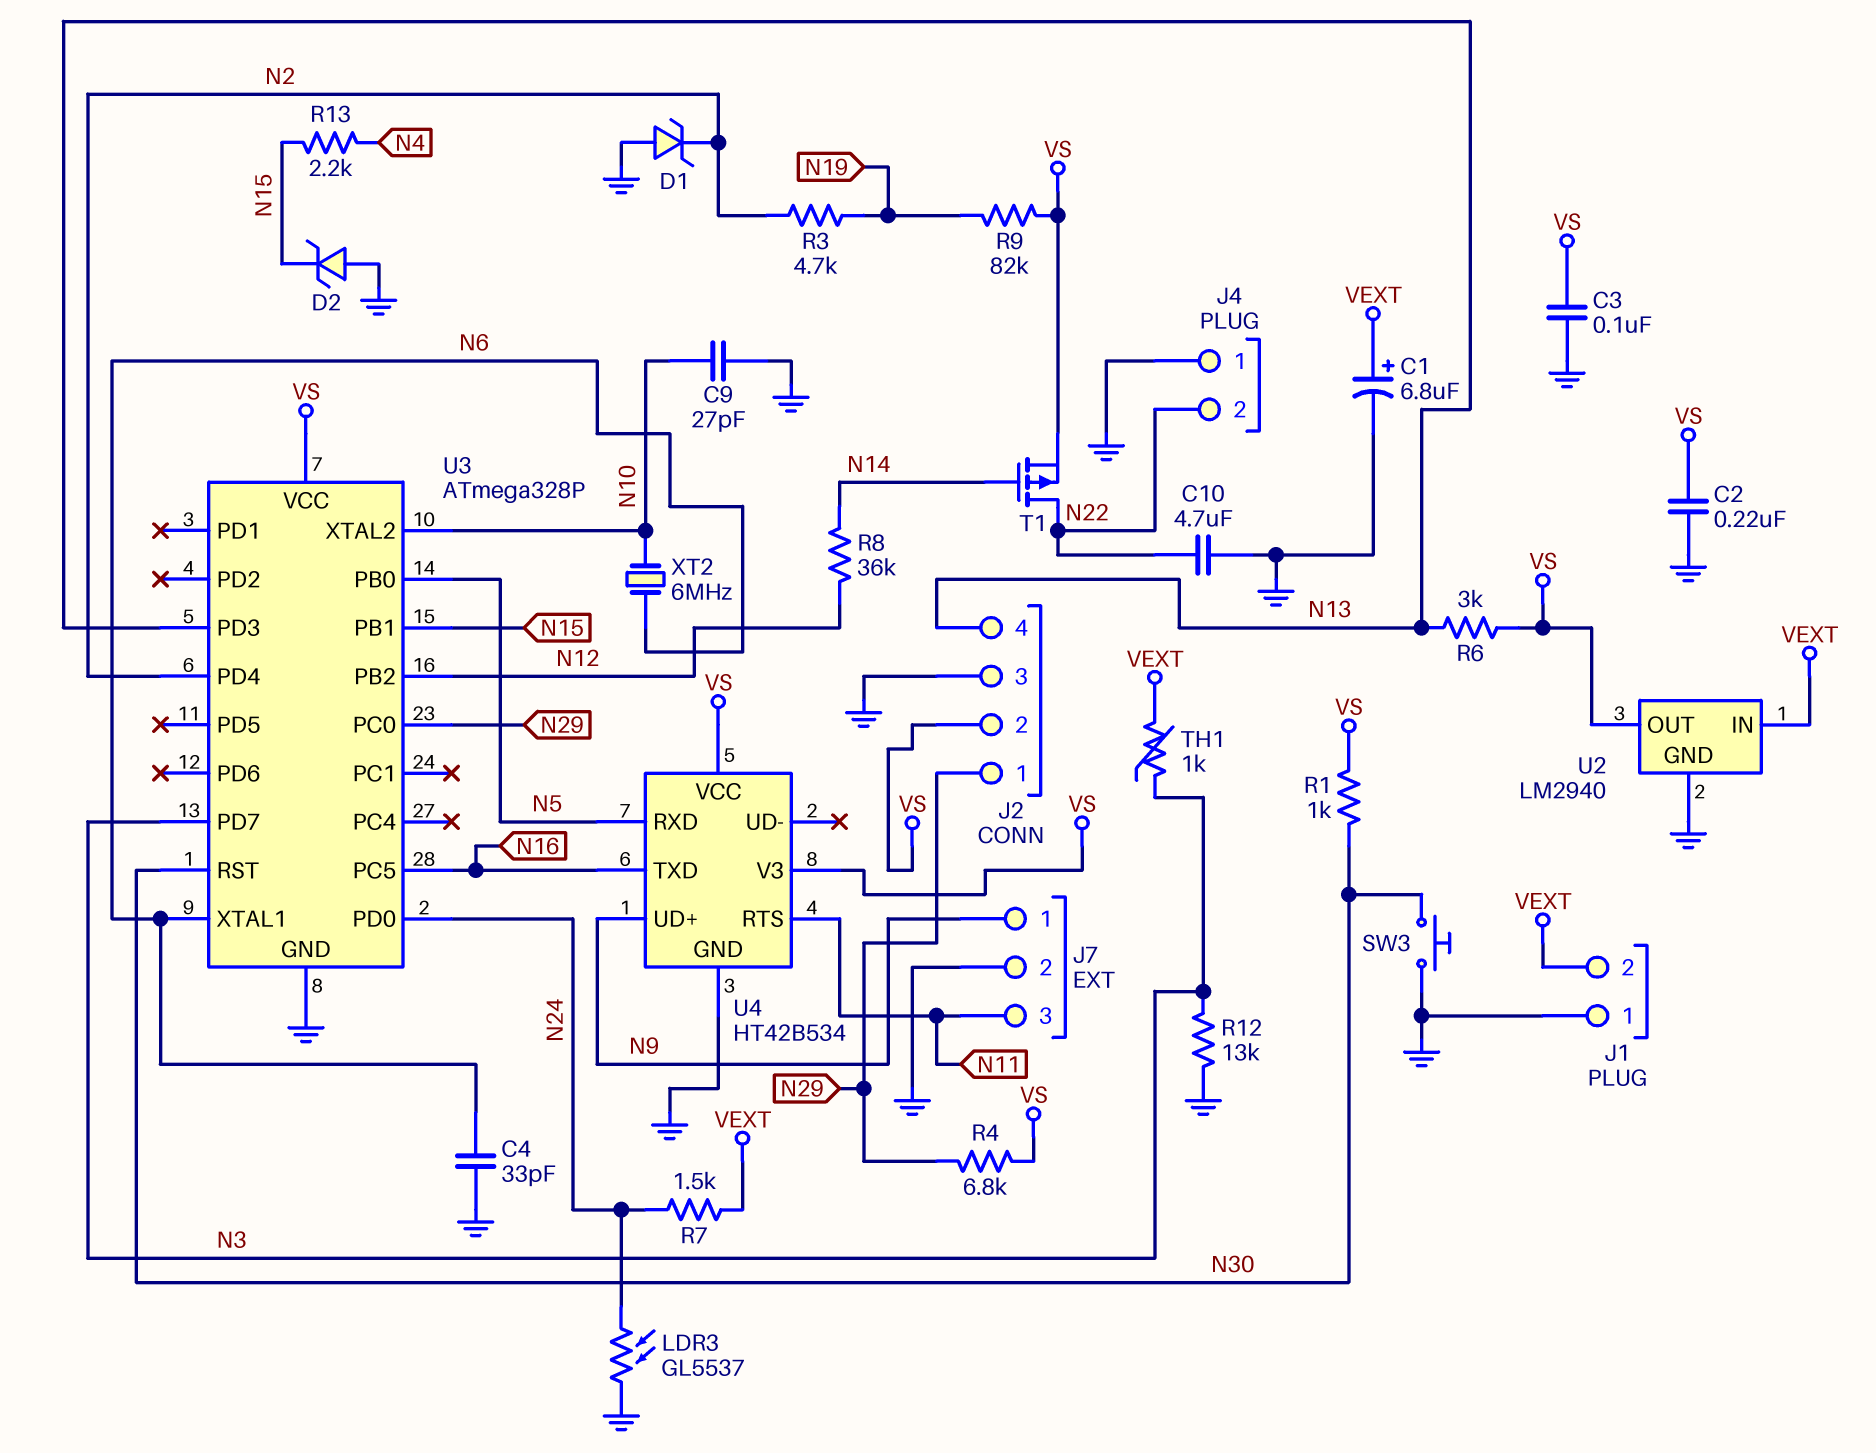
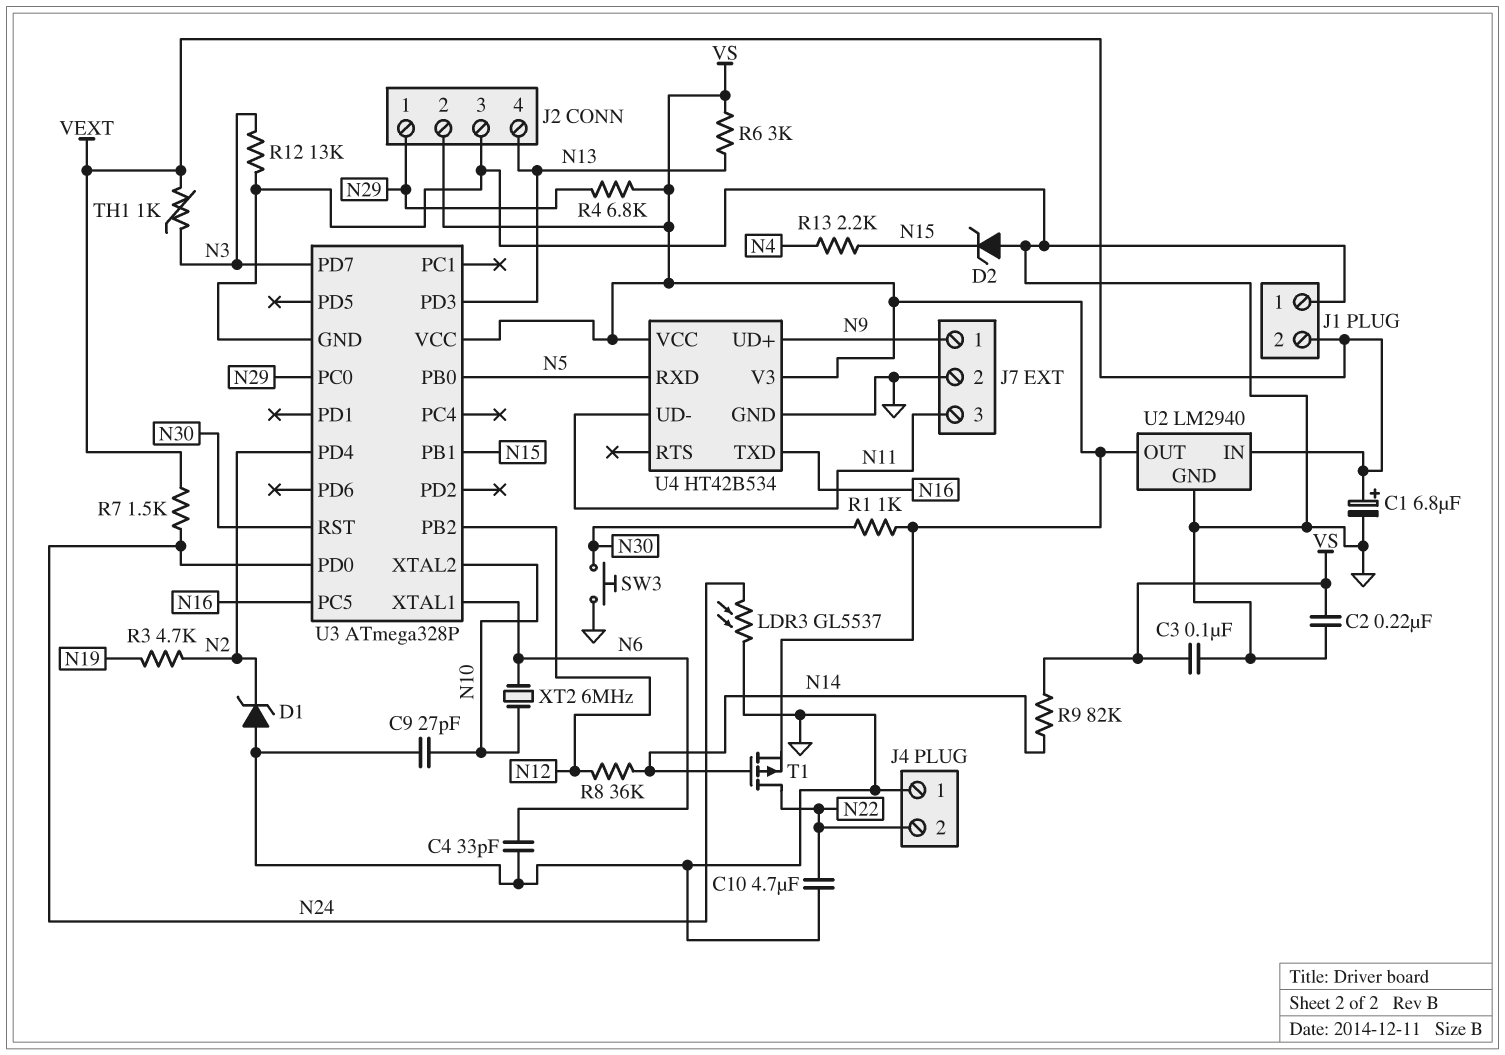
R9: 82k (N19, VS) -> 82k (N14, VS)
U4 pin RTS: N11 -> none
U4 pin UD-: none -> N11

